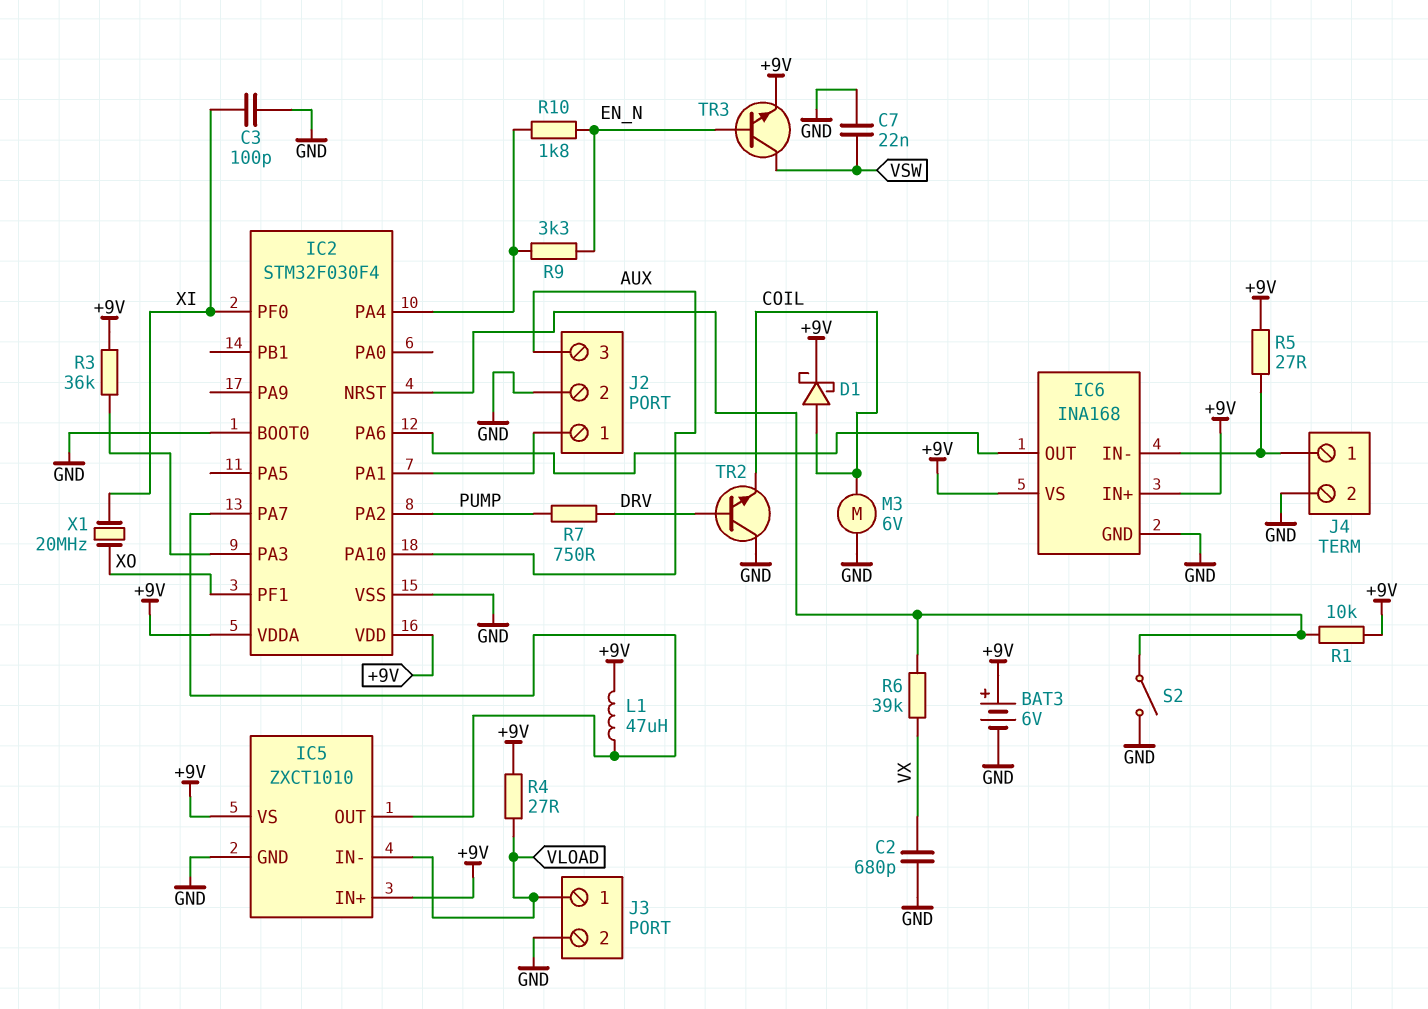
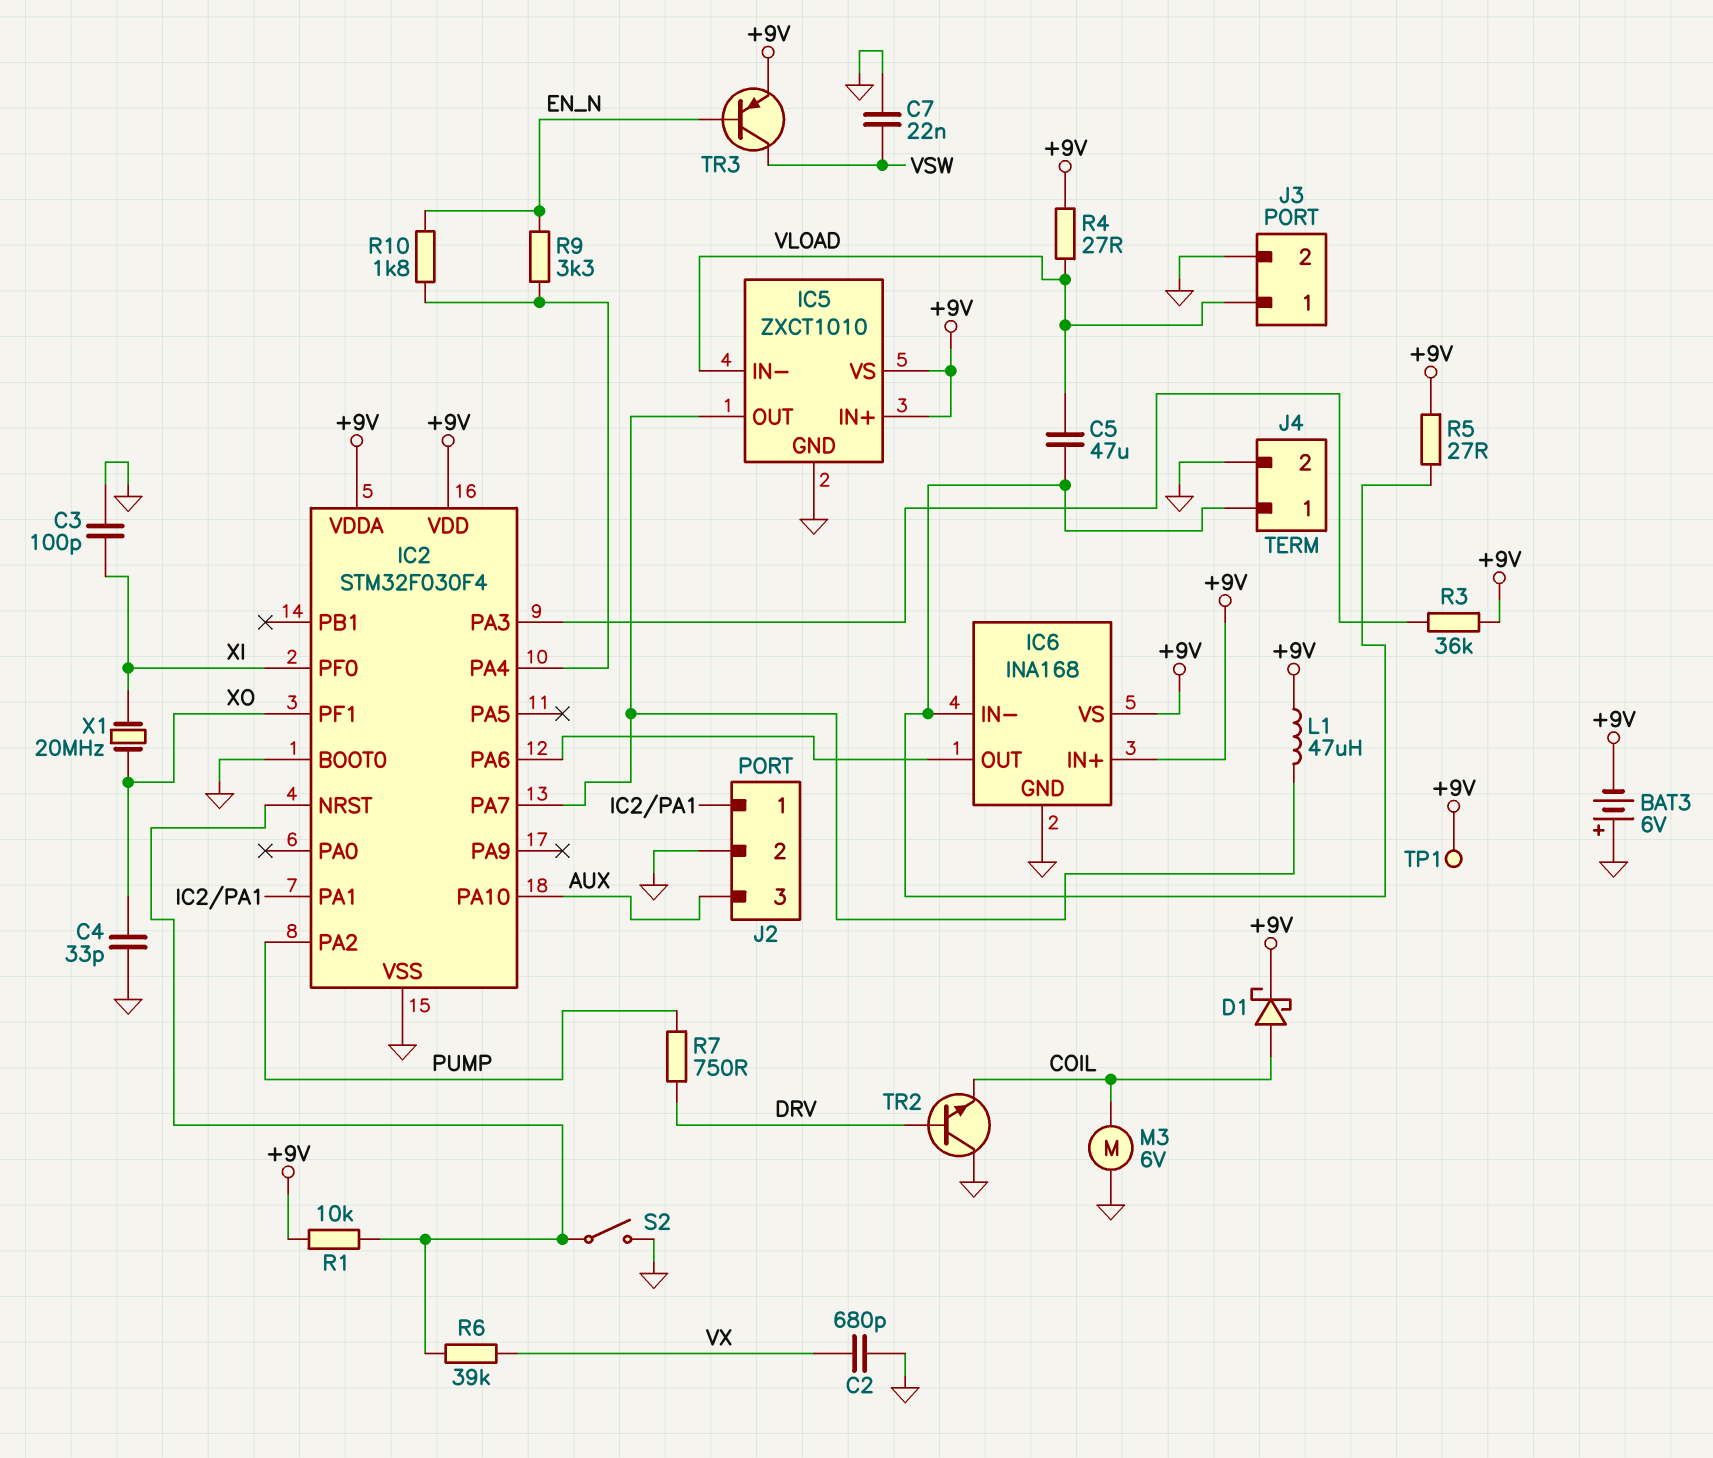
BAT3: 6V (plus +9V, minus GND) -> 6V (plus GND, minus +9V)
C4: none -> 33pF (GND, XO)
C5: none -> 47uF (IC6/IN-, VLOAD)
TP1: none -> test point (+9V)
TR3: NPN (B EN_N, C VSW, E +9V) -> PNP (B EN_N, C VSW, E +9V)

